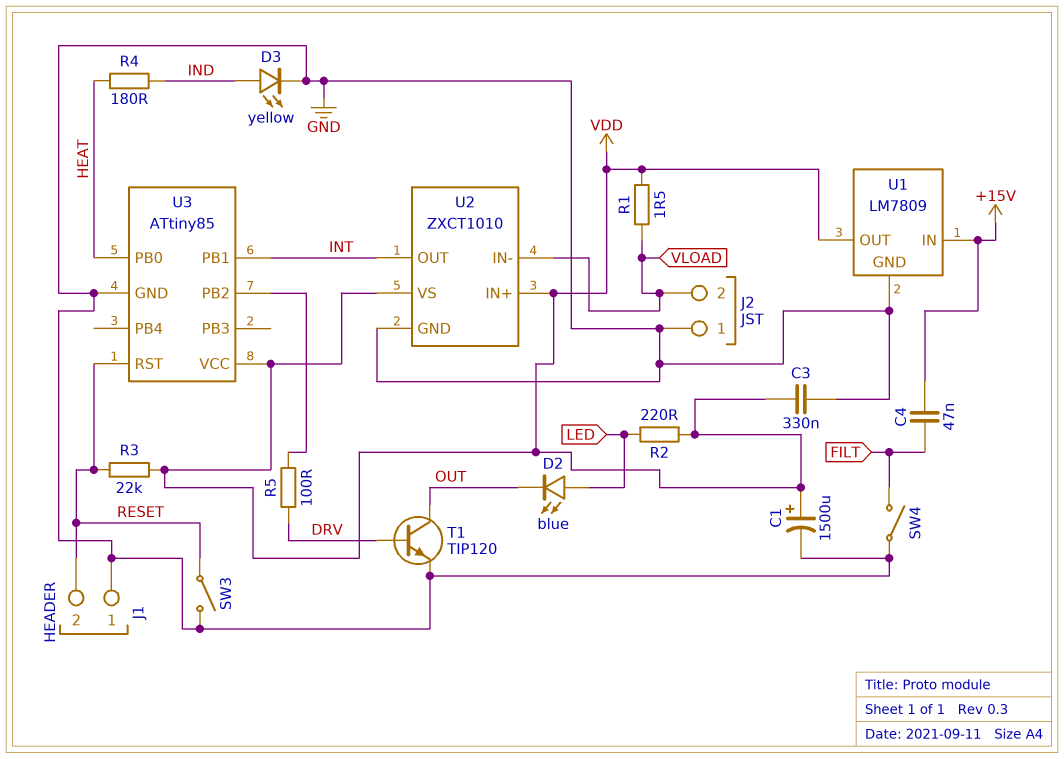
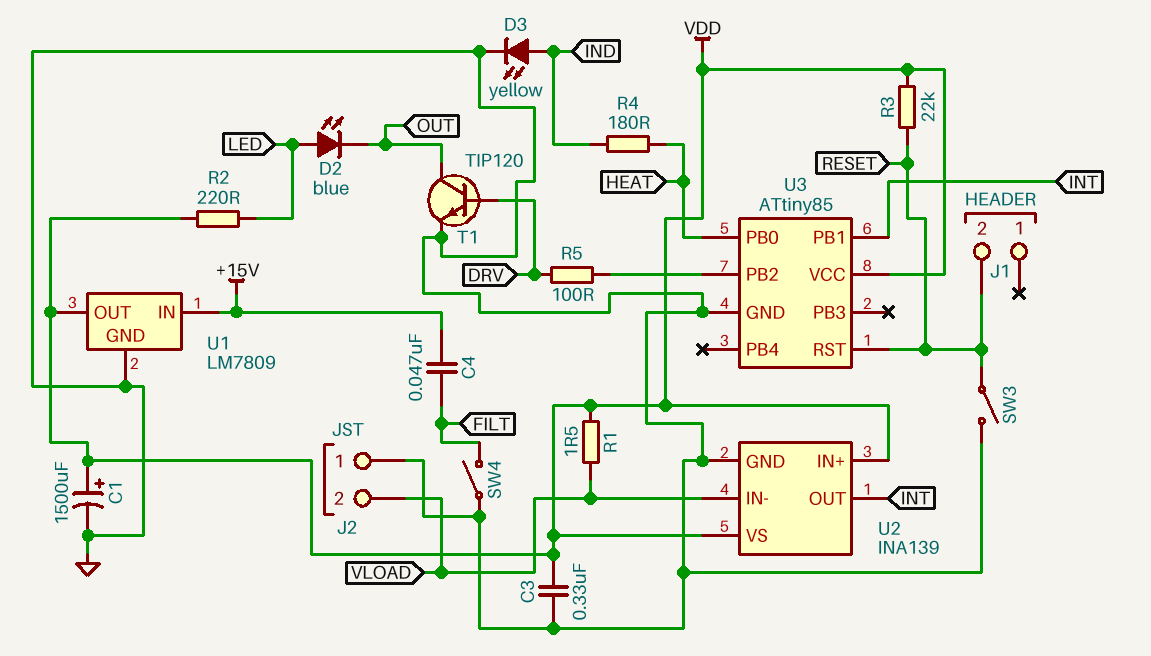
J1 pin 1: GND -> none
U2: ZXCT1010 -> INA139

